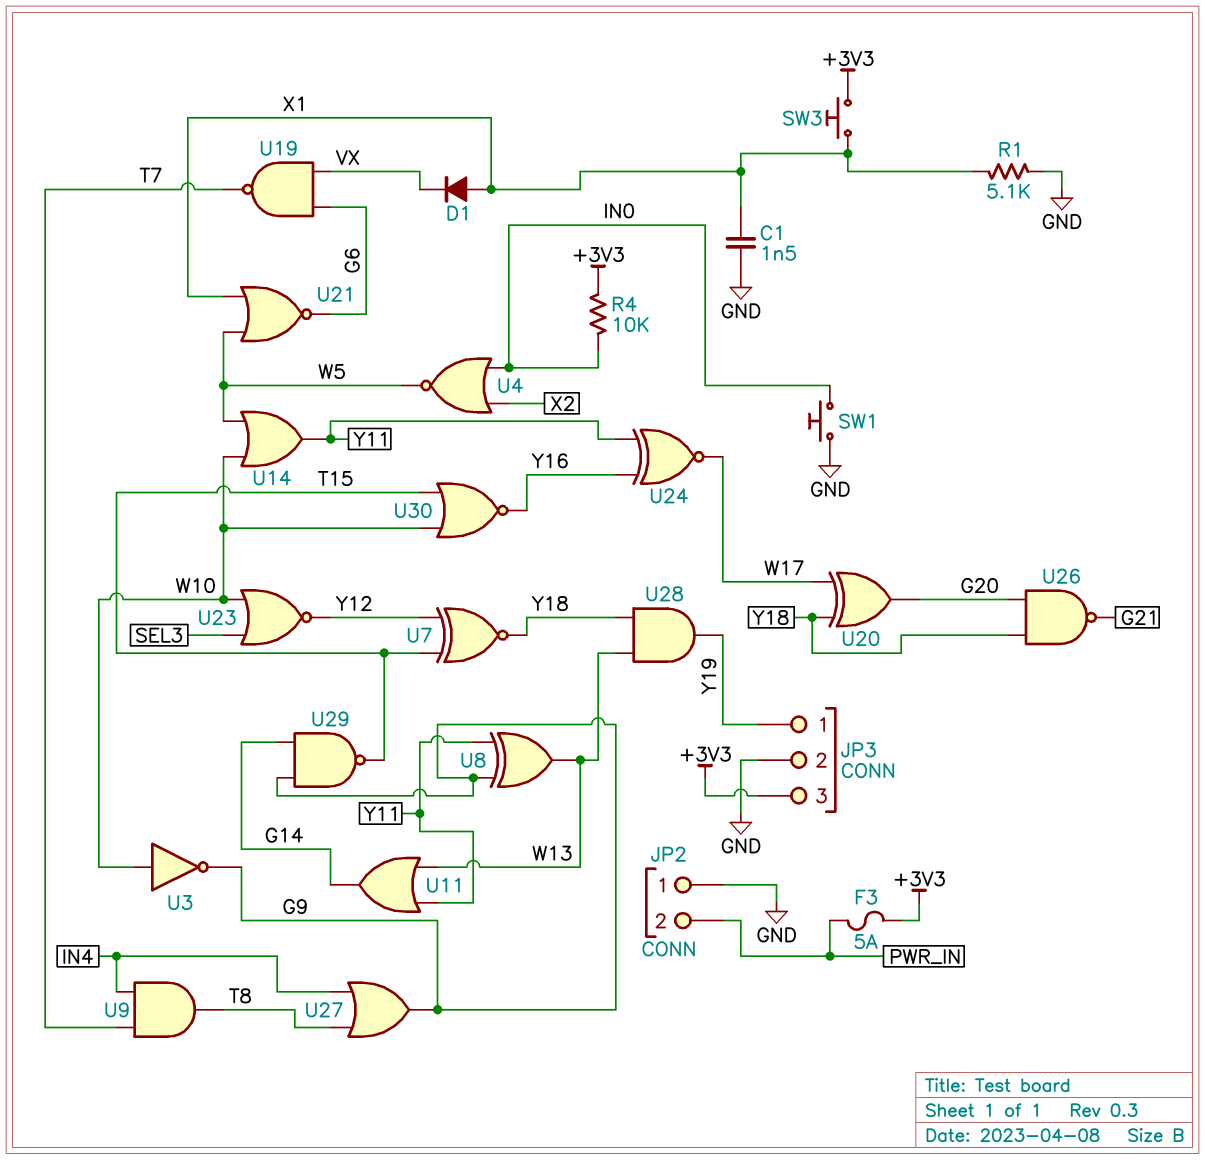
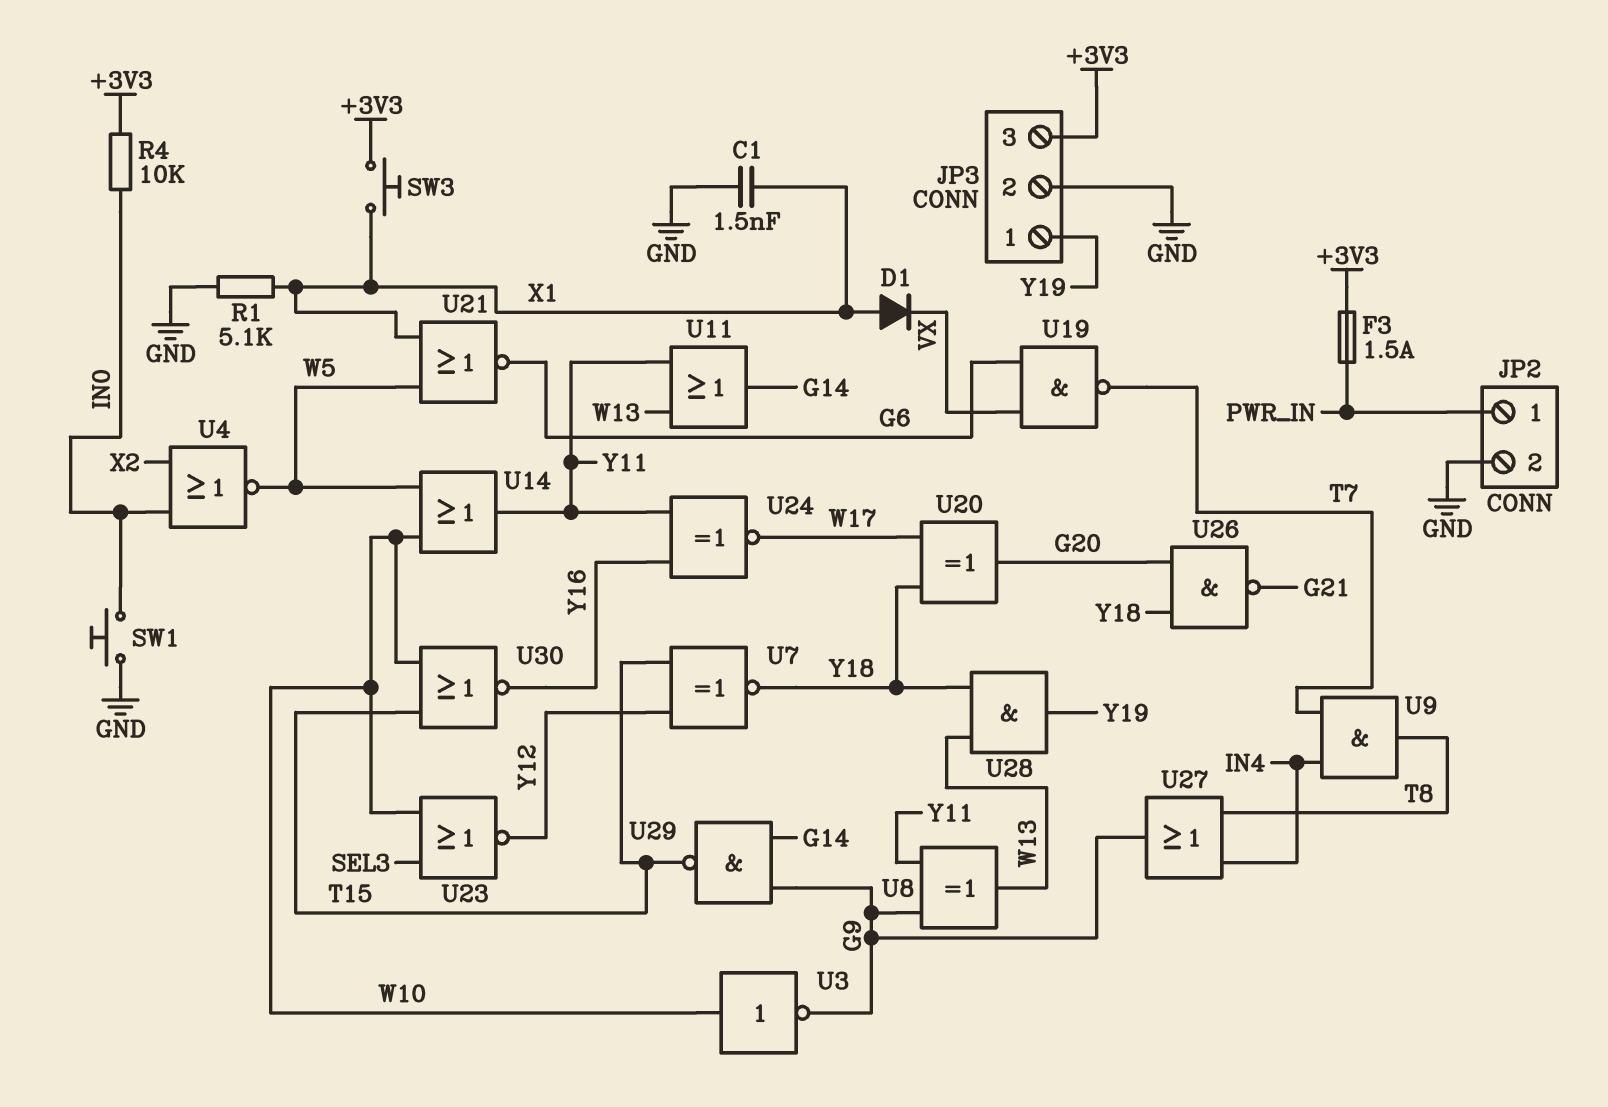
F3: 5A (+3V3, PWR_IN) -> 1.5A (+3V3, PWR_IN)
JP2 pin 1: GND -> PWR_IN
JP2 pin 2: PWR_IN -> GND

